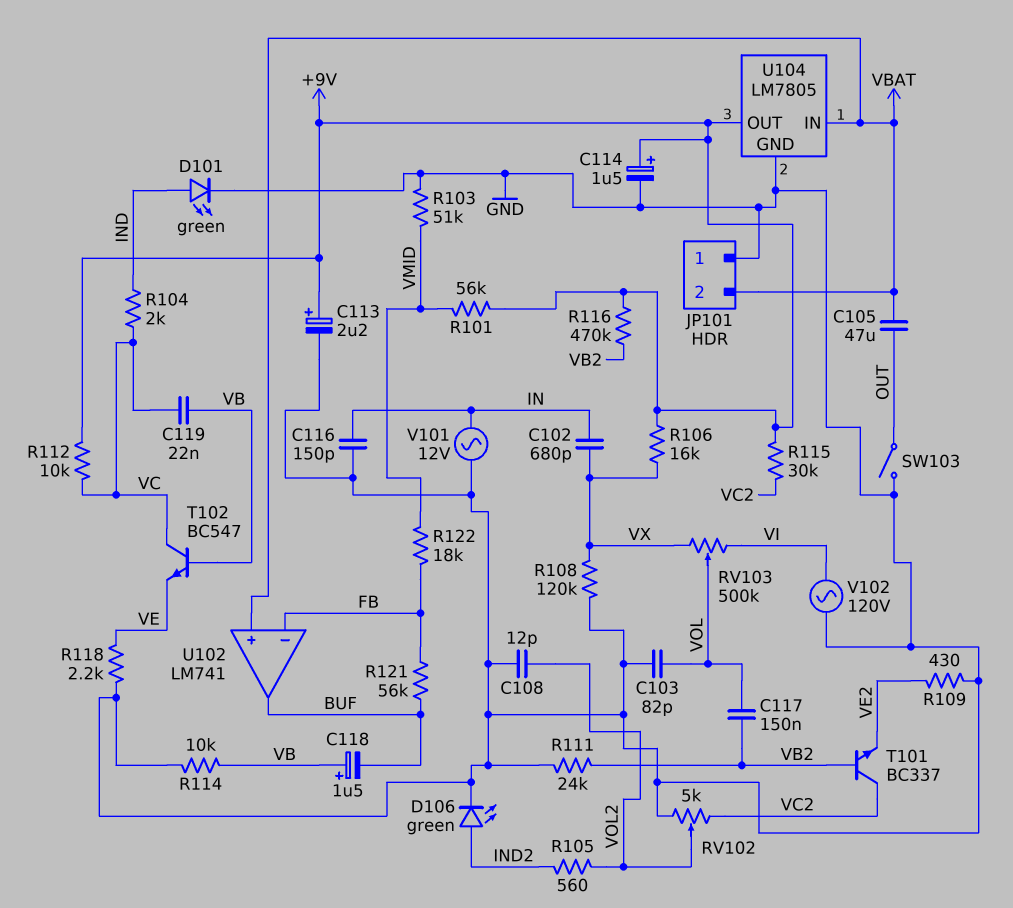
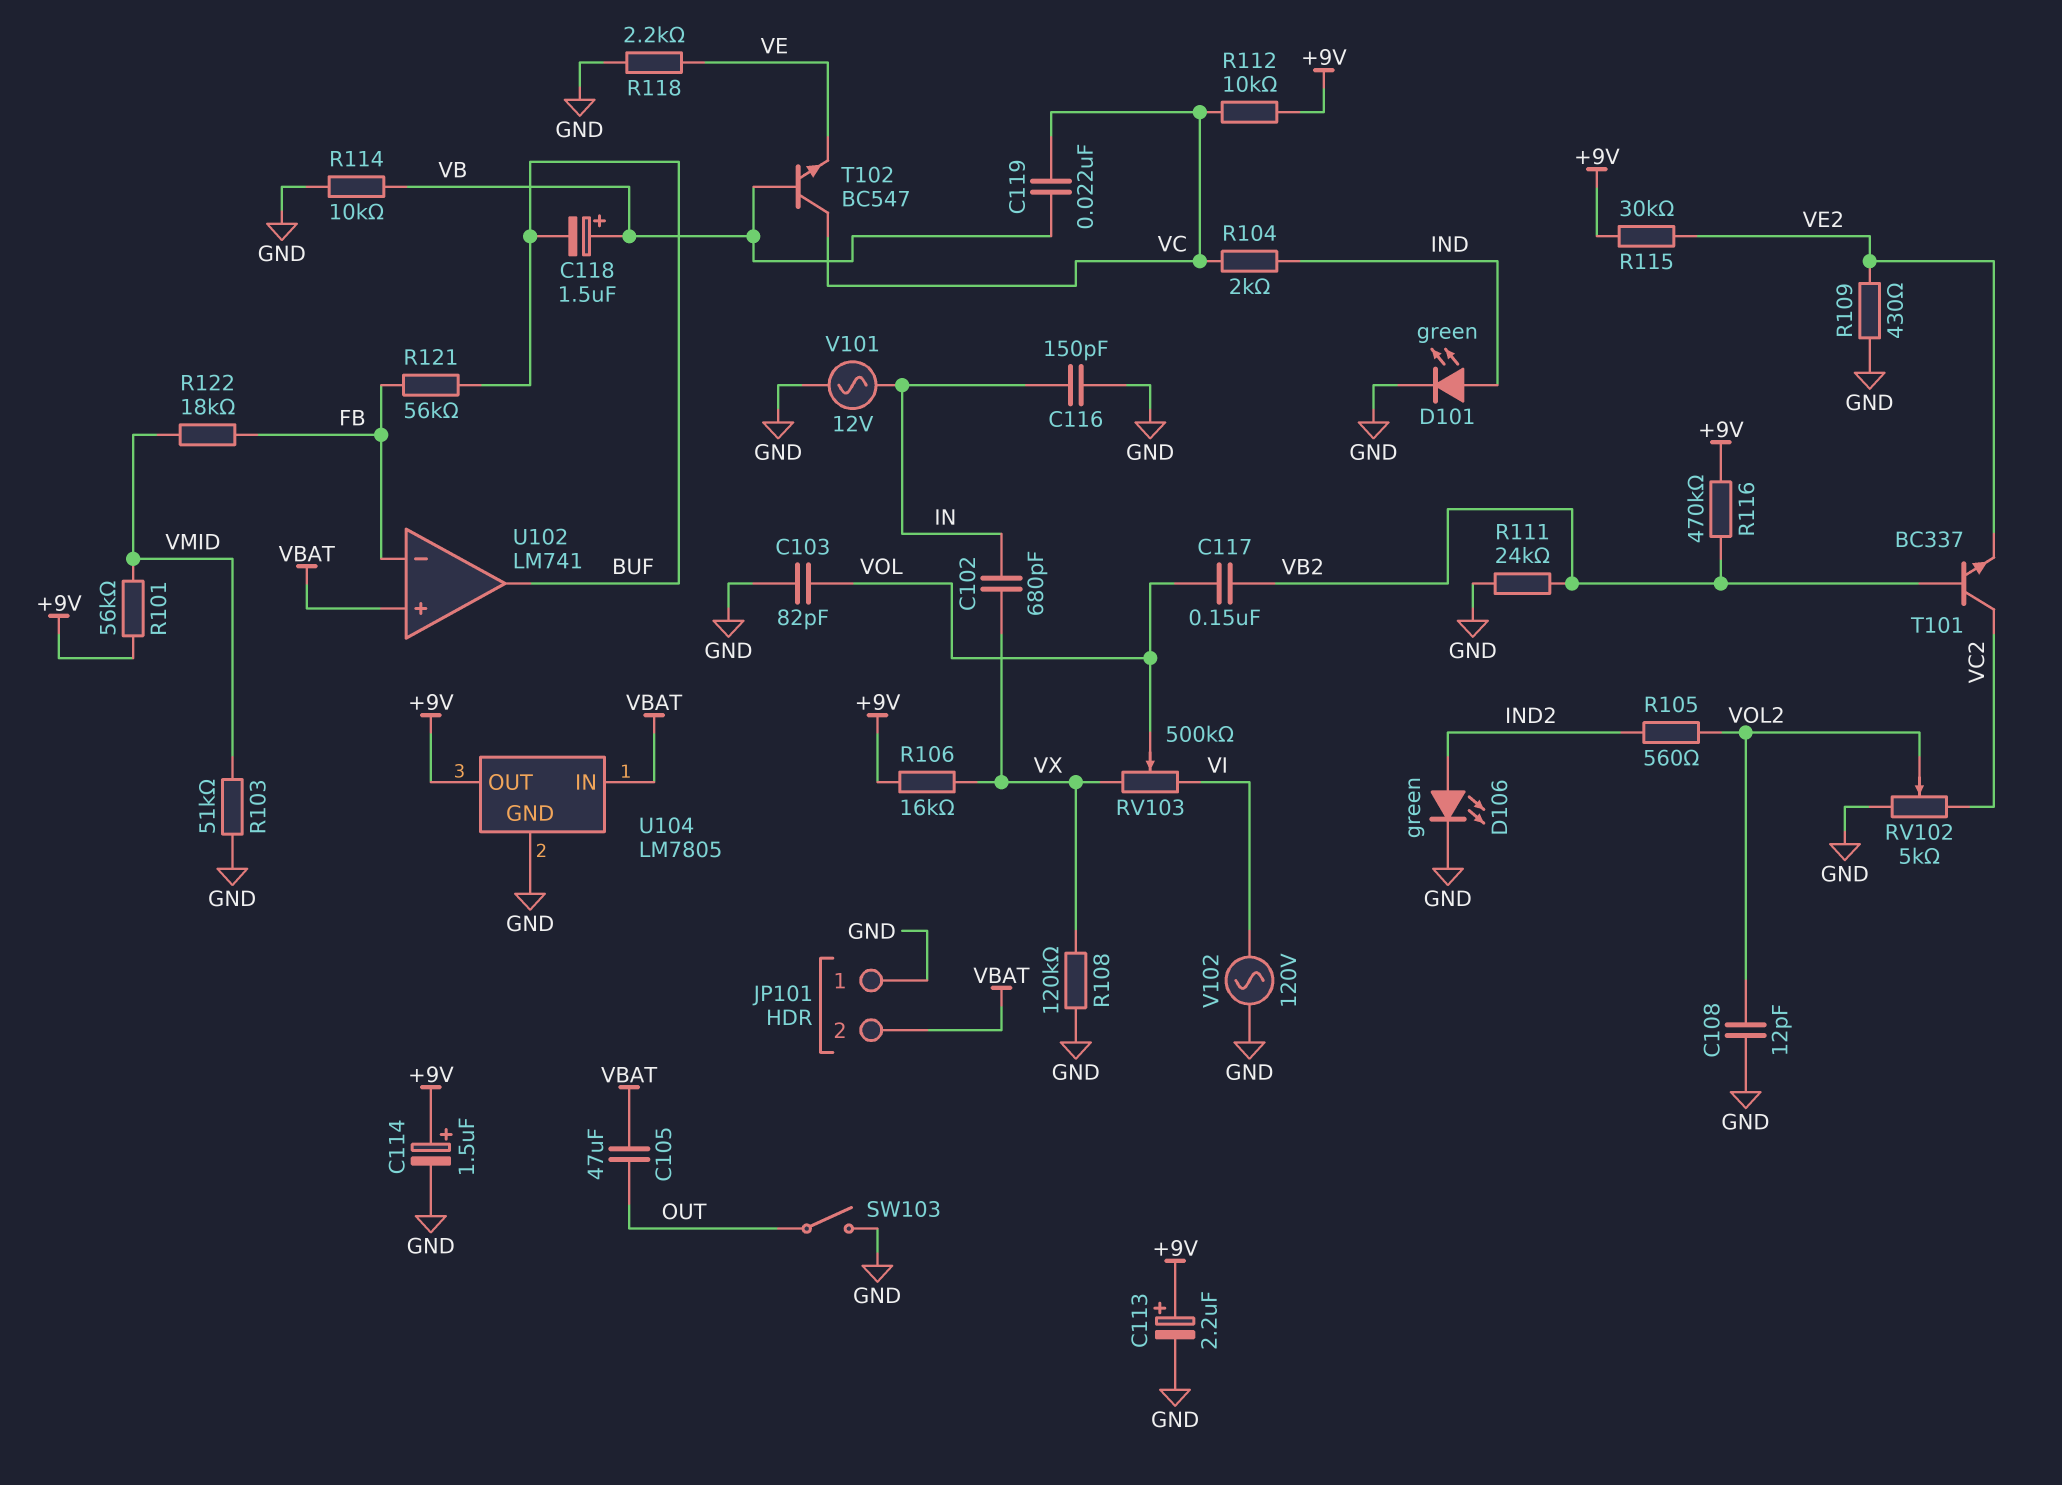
R115: 30k (+9V, VC2) -> 30k (+9V, VE2)

